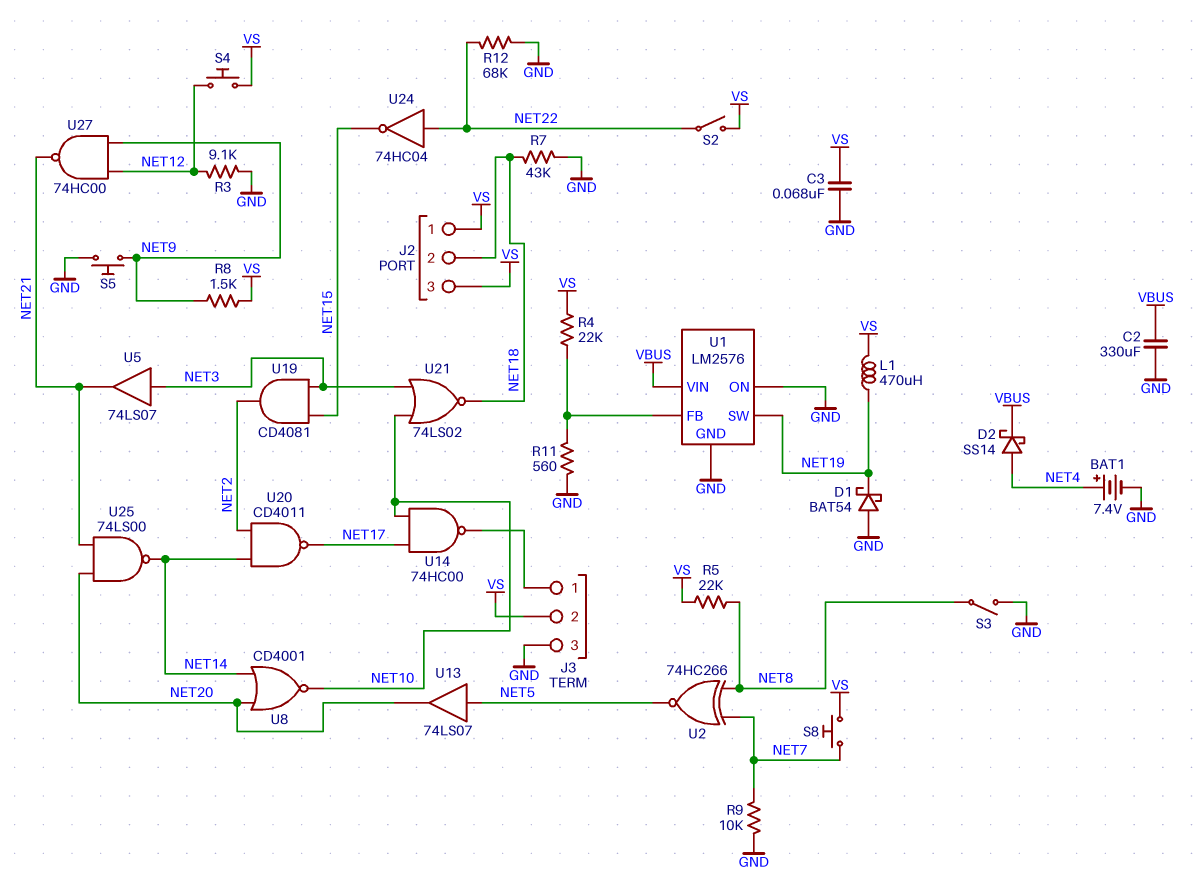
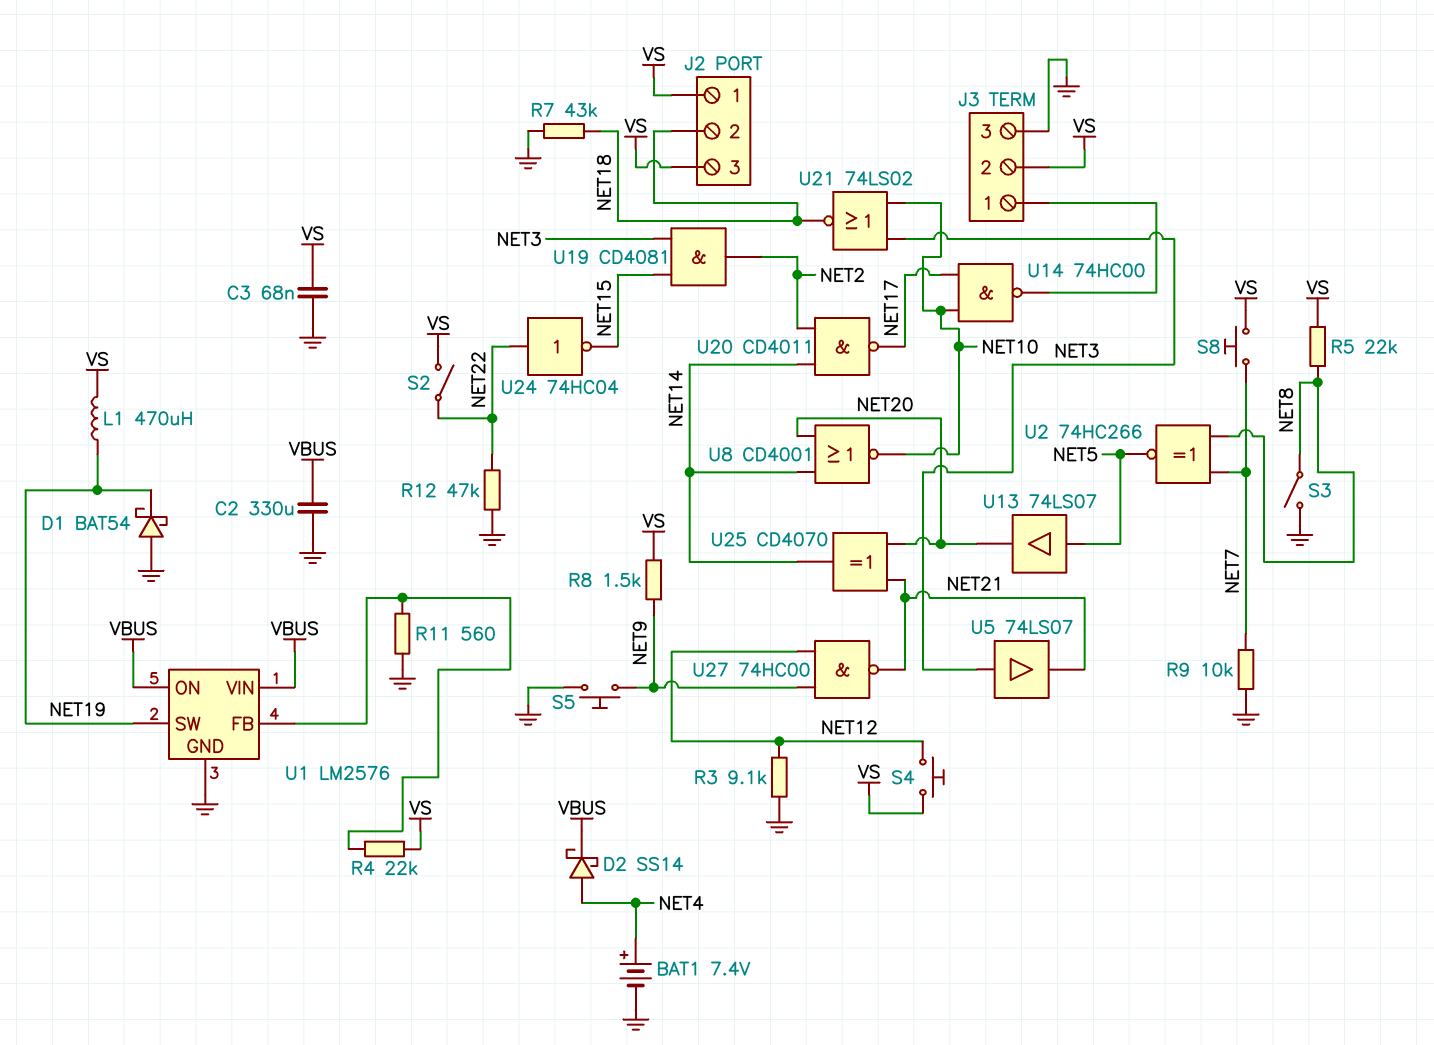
R12: 68k (GND, NET22) -> 47k (GND, NET22)
U1 pin ON: GND -> VBUS
U25: NAND 74LS00 (in NET20, in NET21, out NET14) -> XOR CD4070 (in NET20, in NET21, out NET14)

